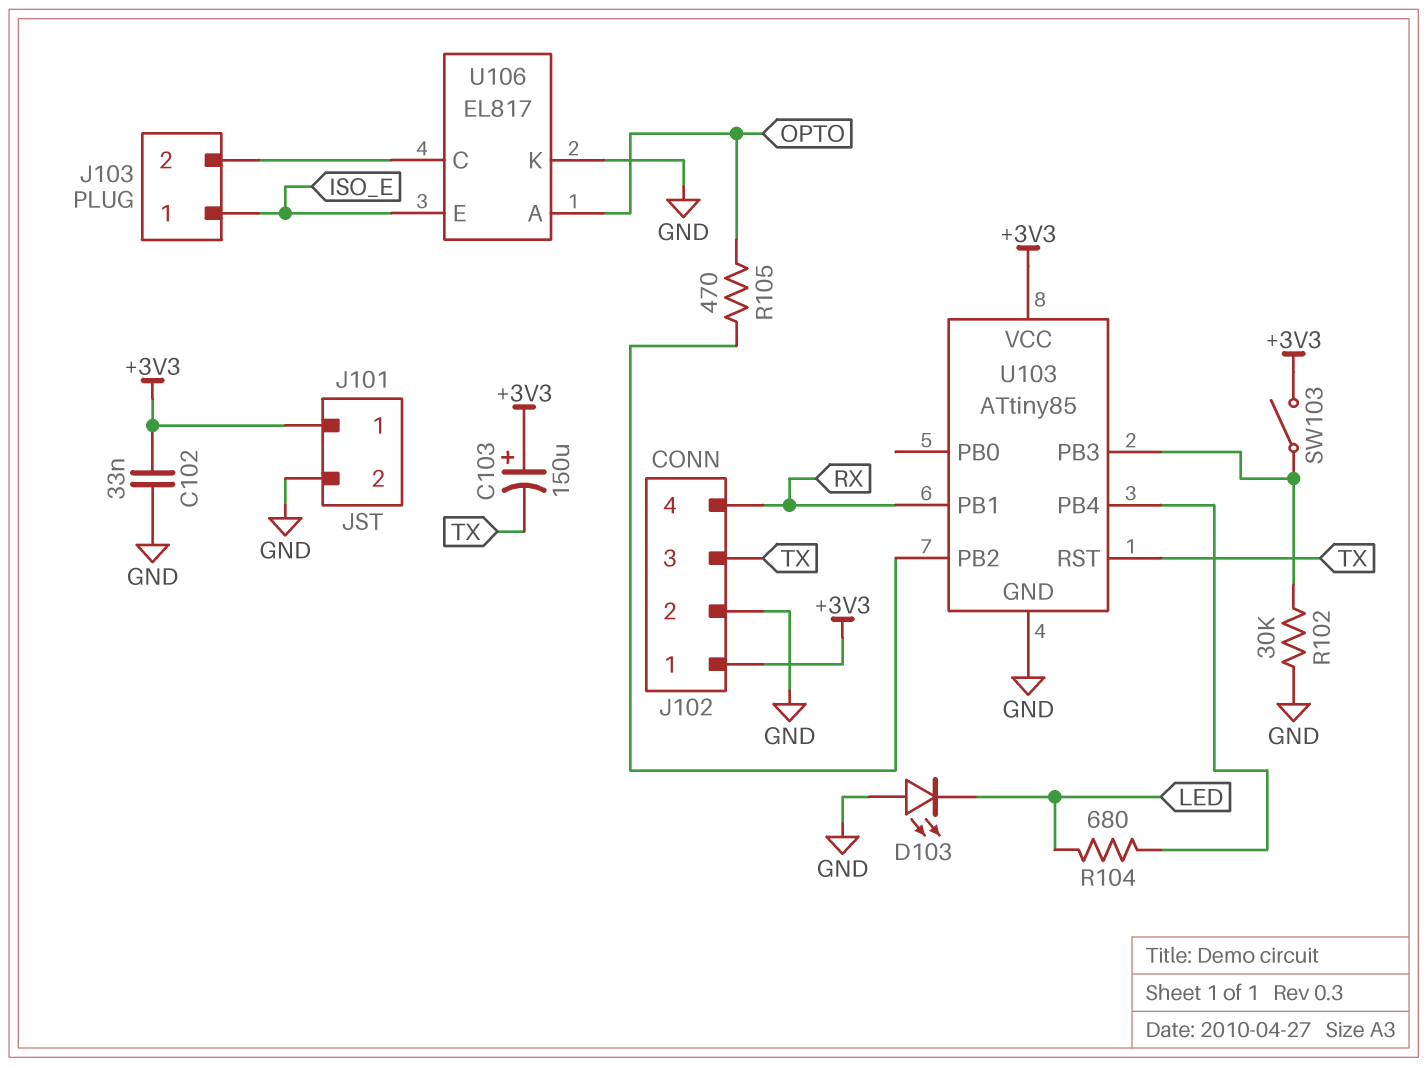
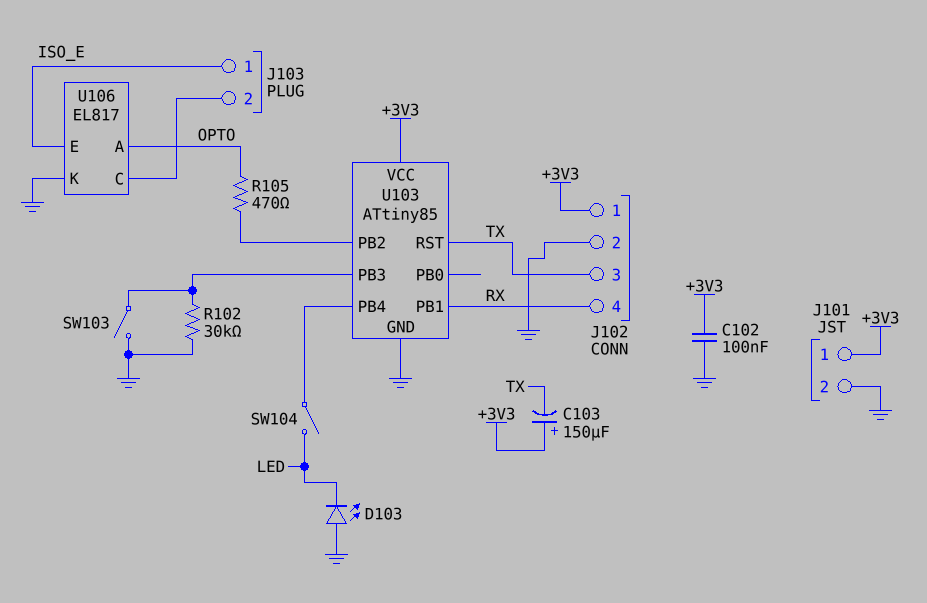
C102: 33nF (+3V3, GND) -> 100nF (+3V3, GND)
R104: 680 (LED, U103/PB4) -> none
SW103: switch (+3V3, U103/PB3) -> switch (GND, U103/PB3)
SW104: none -> switch (LED, U103/PB4)

